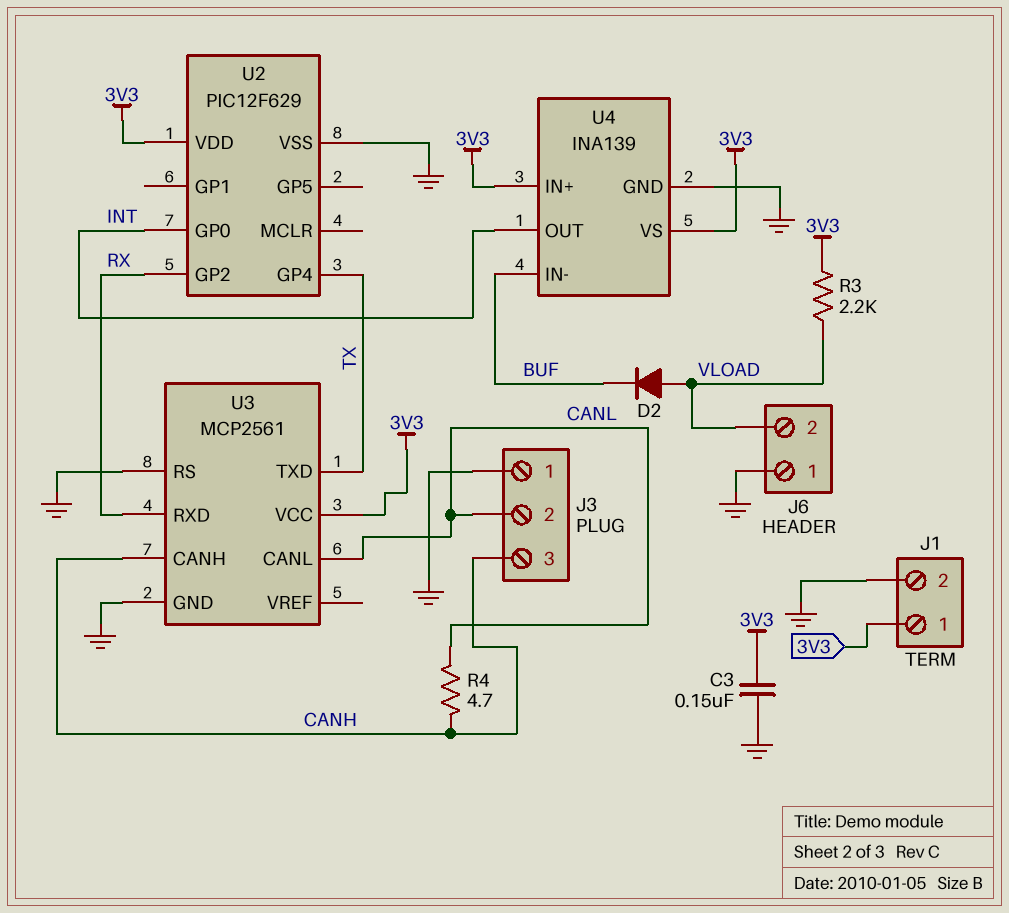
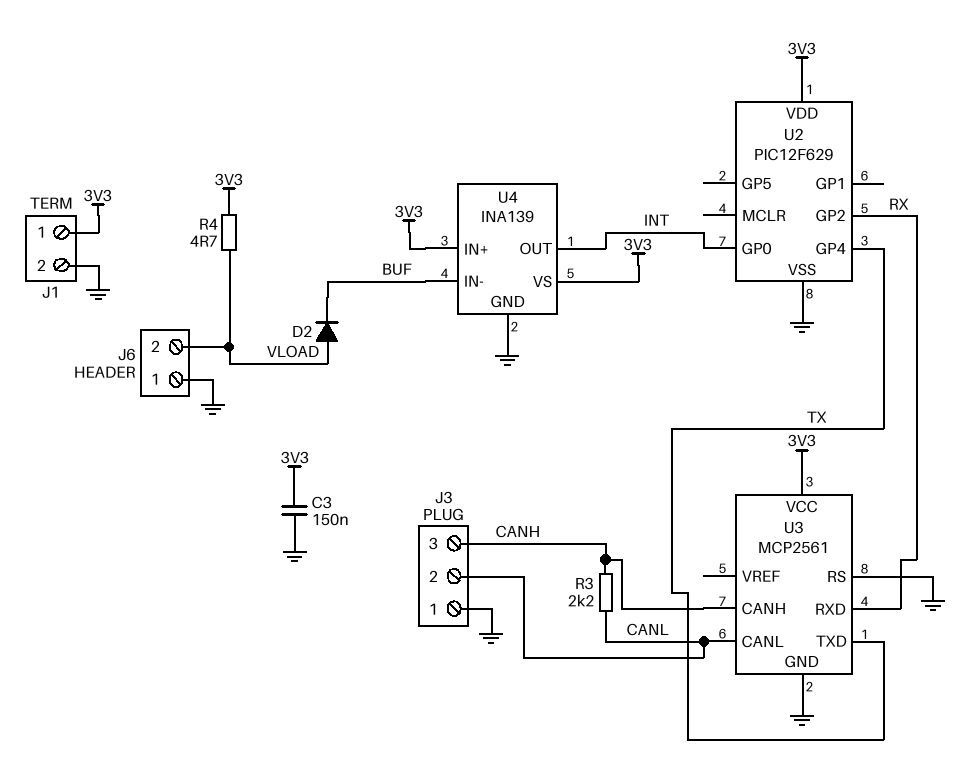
R3: 2.2k (3V3, VLOAD) -> 2.2k (CANH, CANL)
R4: 4.7 (CANH, CANL) -> 4.7 (3V3, VLOAD)

